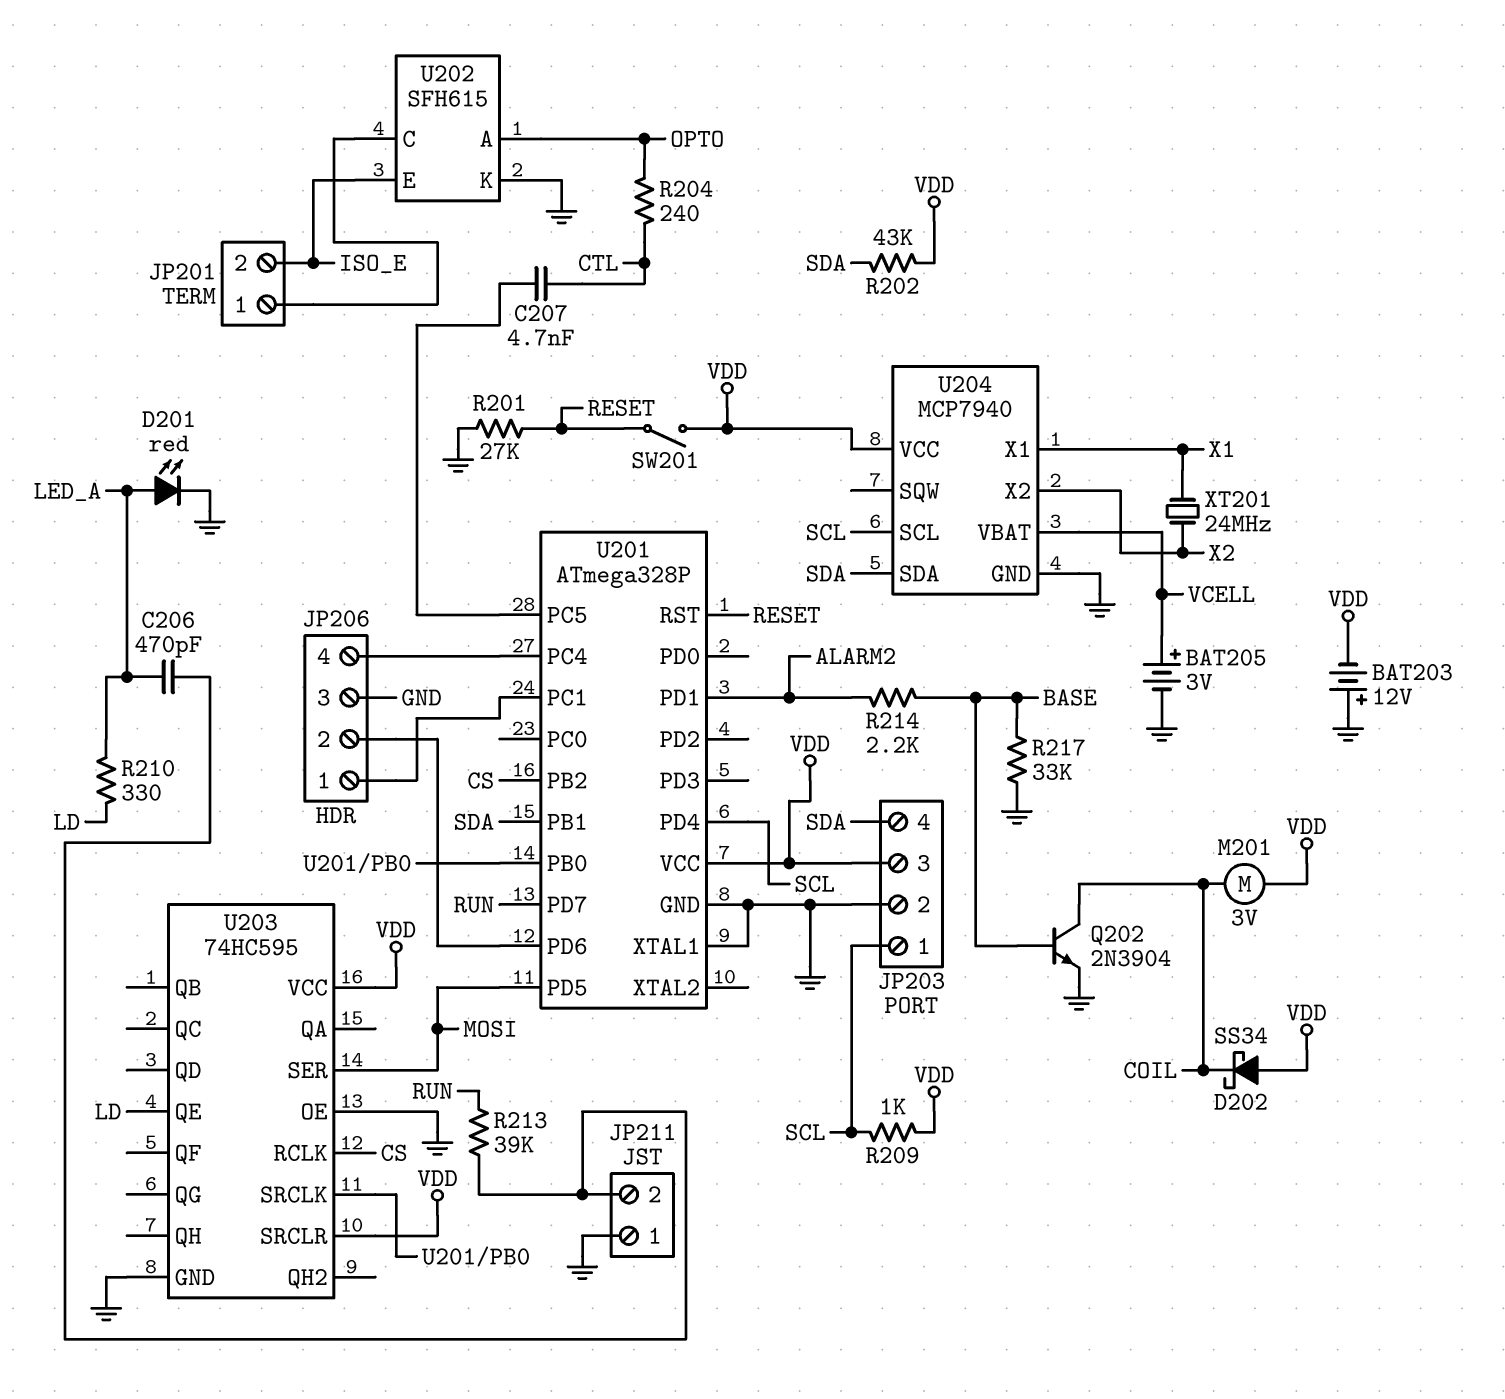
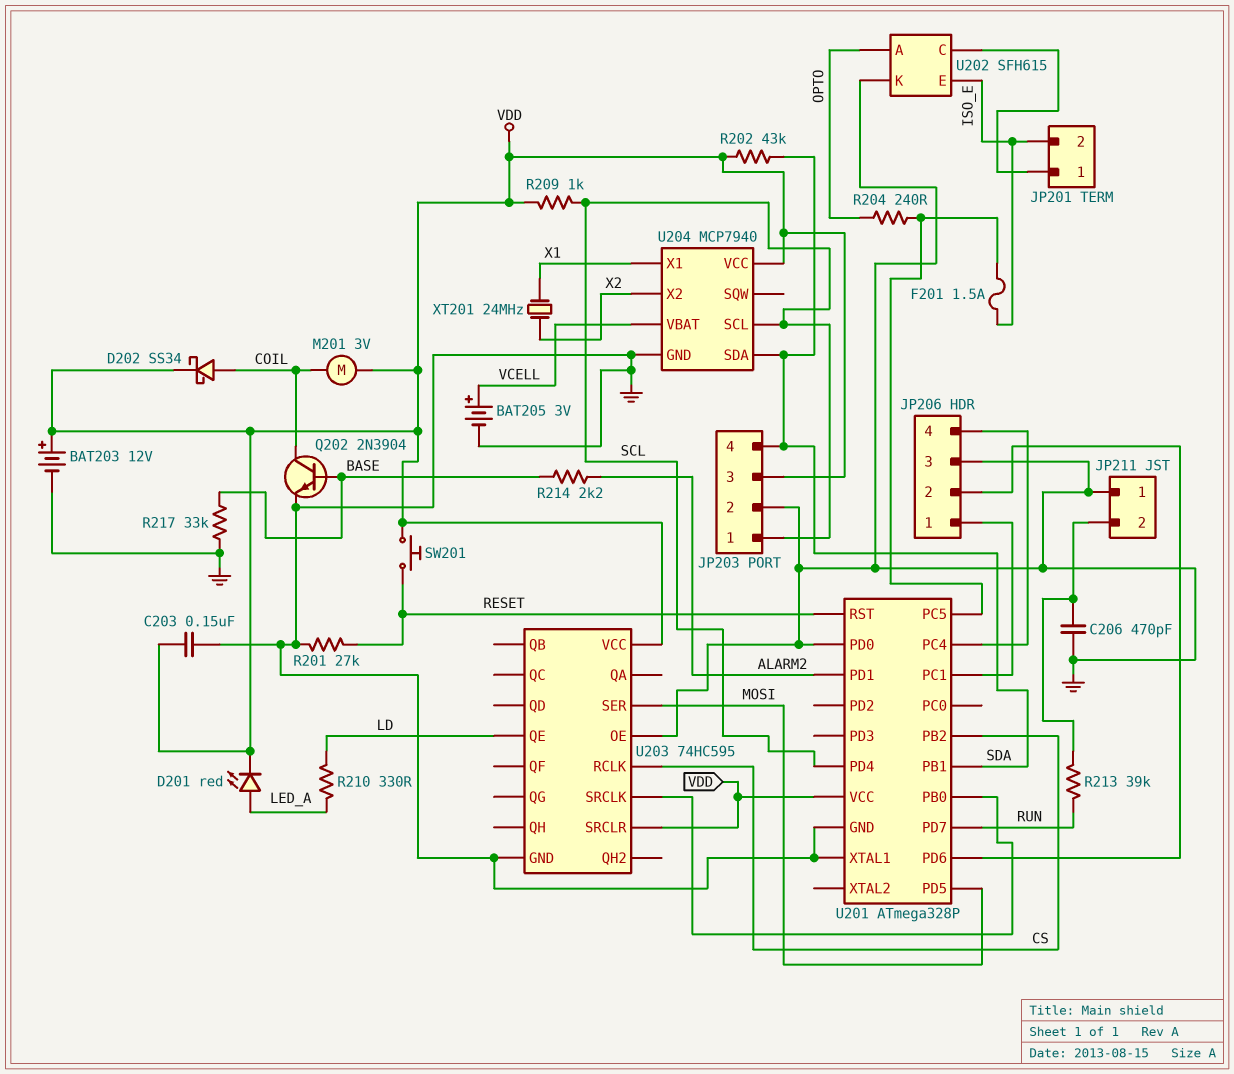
BAT203: 12V (plus GND, minus VDD) -> 12V (plus VDD, minus GND)
C203: none -> 150nF (GND, VDD)
C206: 470pF (JP211/2, LED_A) -> 470pF (GND, JP211/2)
C207: 4.7nF (CTL, U201/PC5) -> none
D201: LED red (A LED_A, K GND) -> LED red (A LED_A, K VDD)
D202: schottky SS34 (A VDD, K COIL) -> schottky SS34 (A COIL, K VDD)
F201: none -> 1.5A (ISO_E, U201/PC5)
R204: 240 (CTL, OPTO) -> 240 (OPTO, U201/PC5)
SW201: switch (RESET, VDD) -> button (RESET, VDD)
U201 pin PD0: none -> GND

